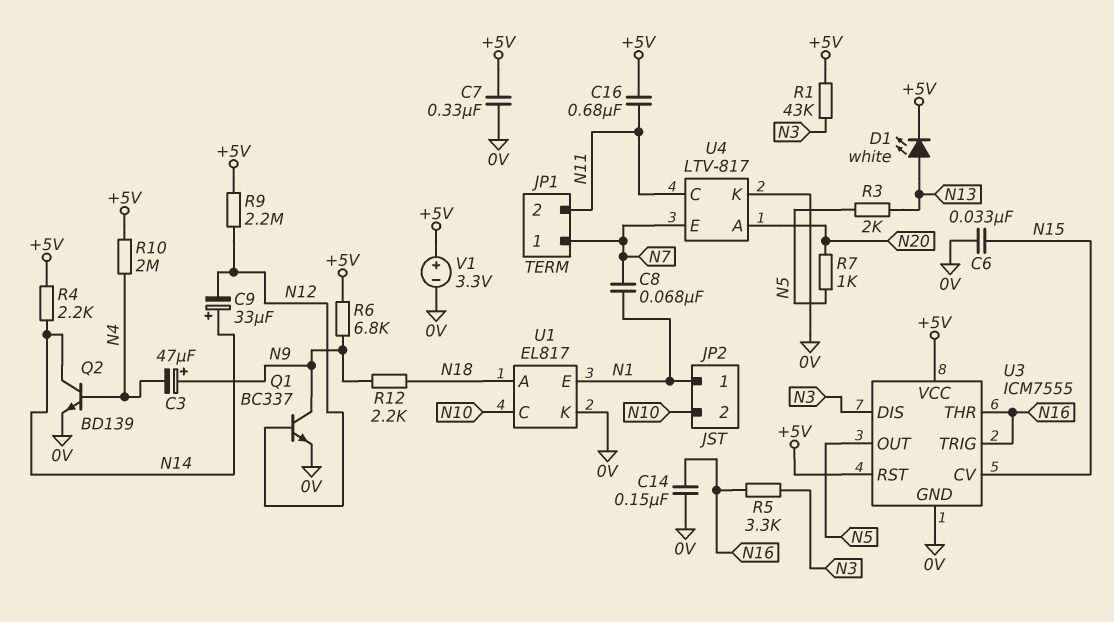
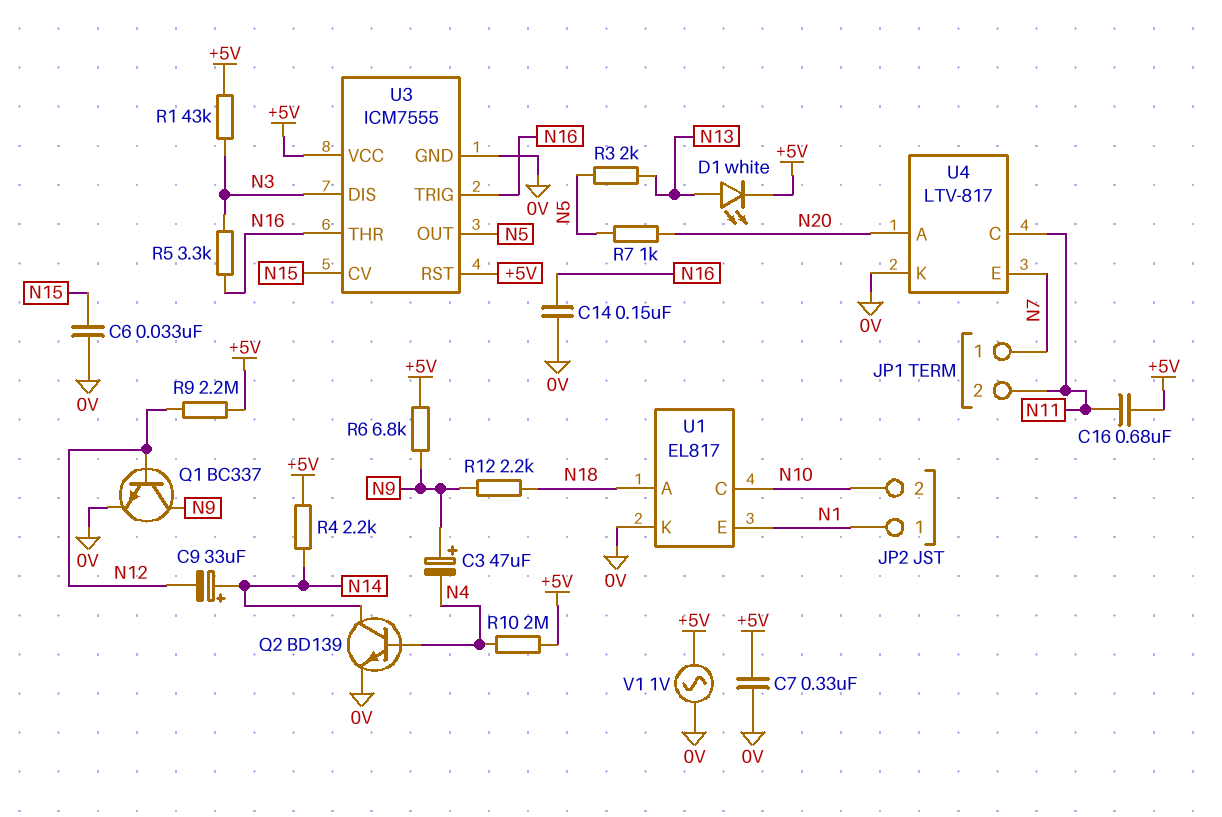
C8: 68nF (N1, N7) -> none
V1: 3.3V (plus +5V, minus 0V) -> AC 1V (+5V, 0V)

